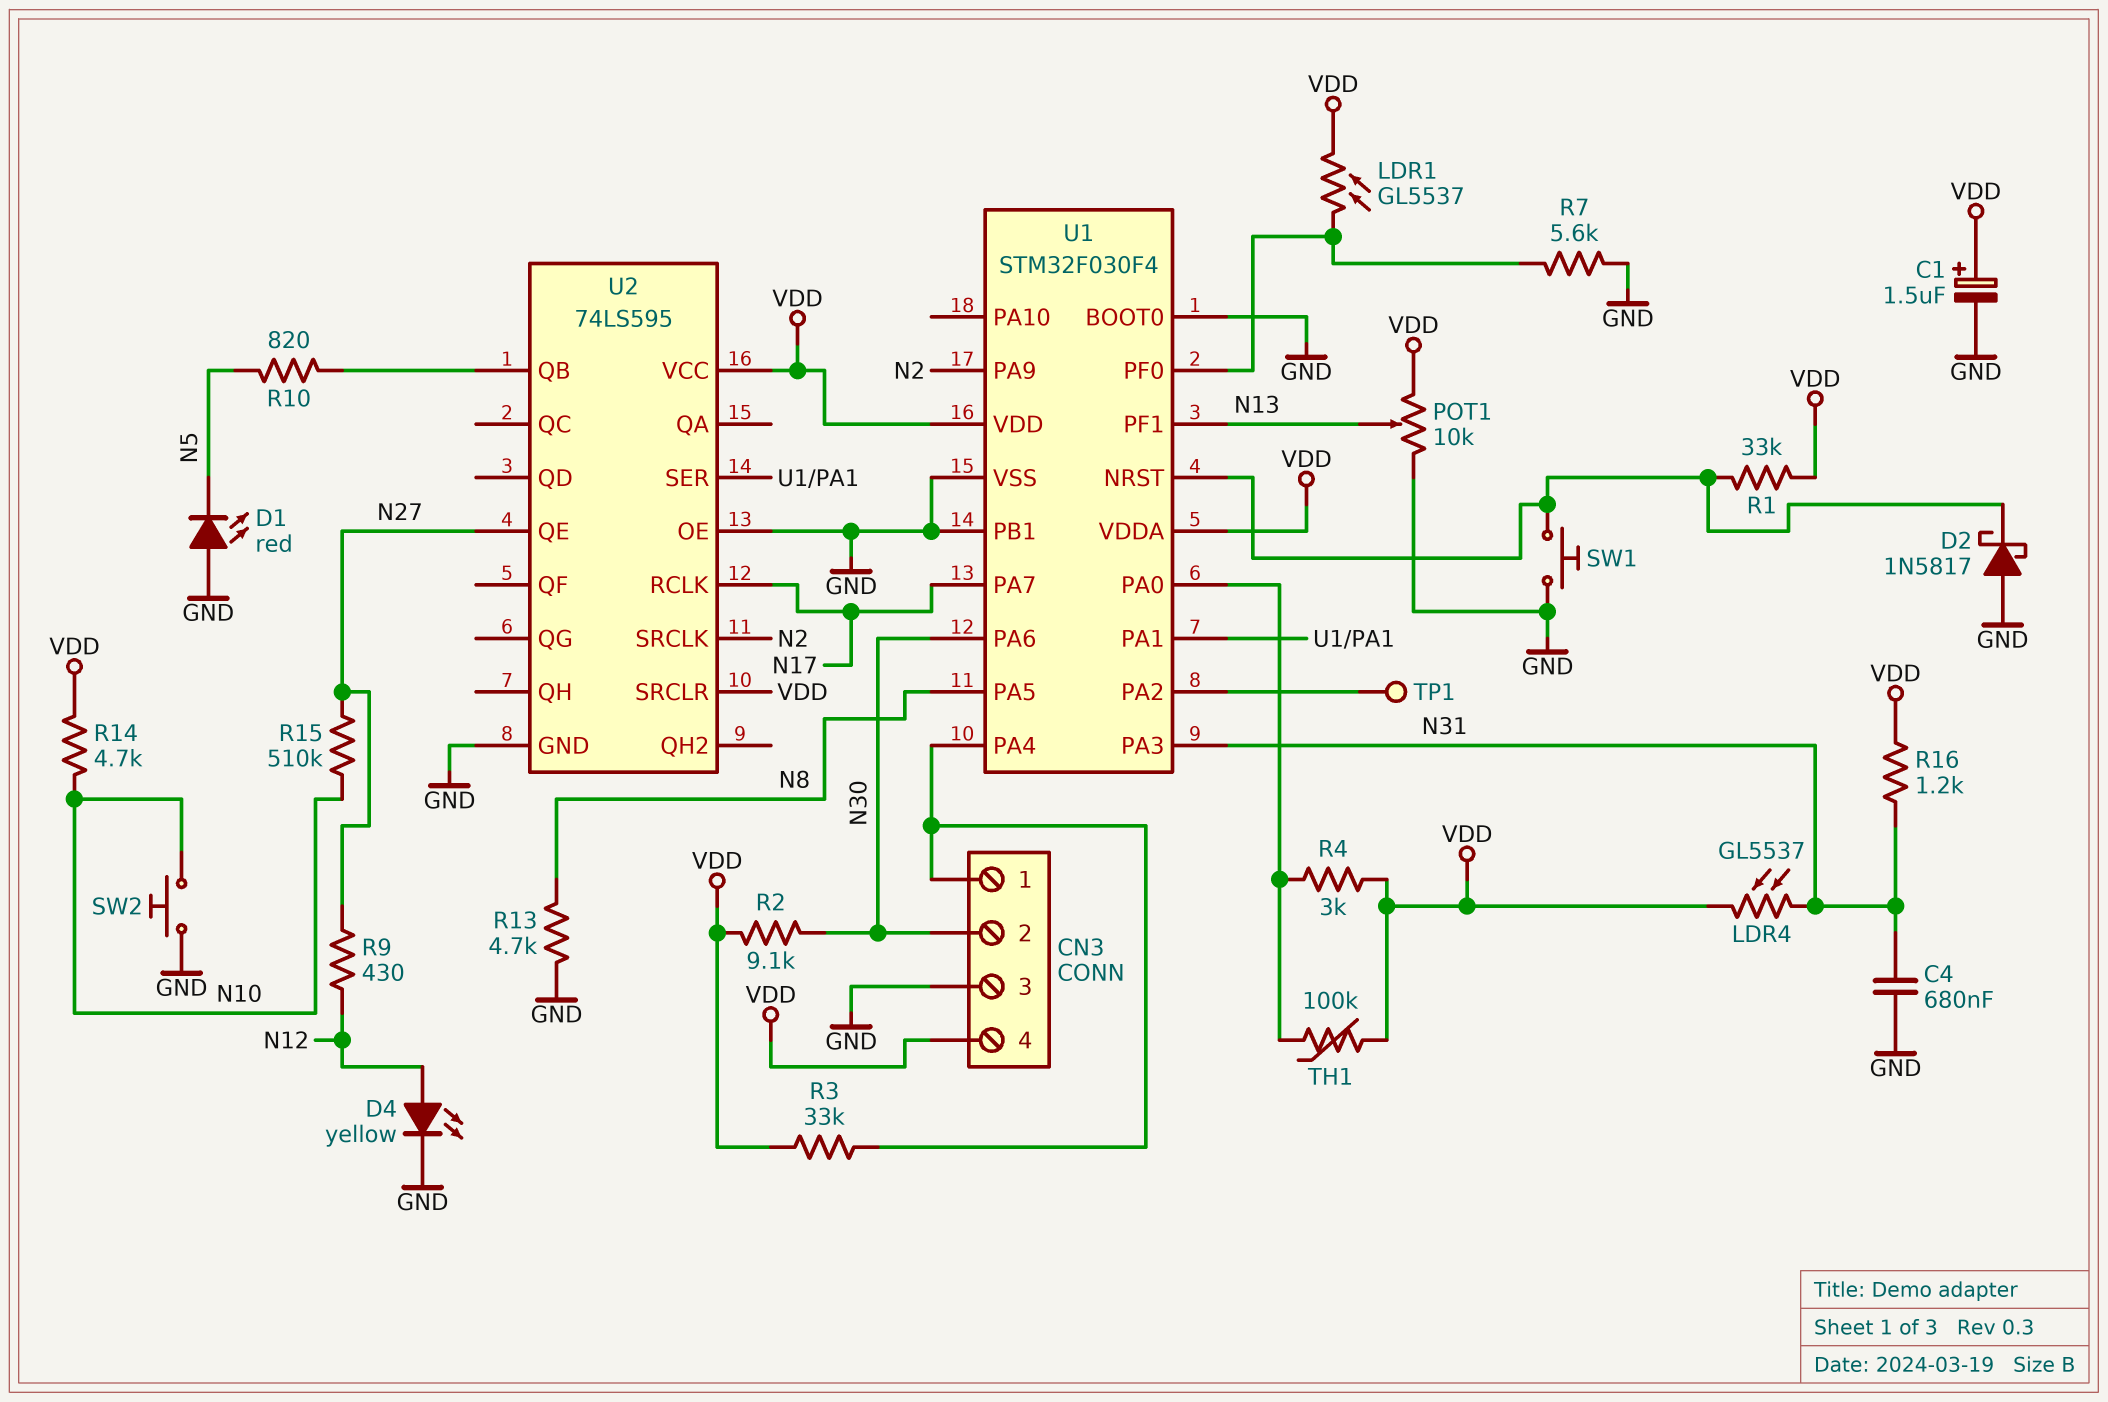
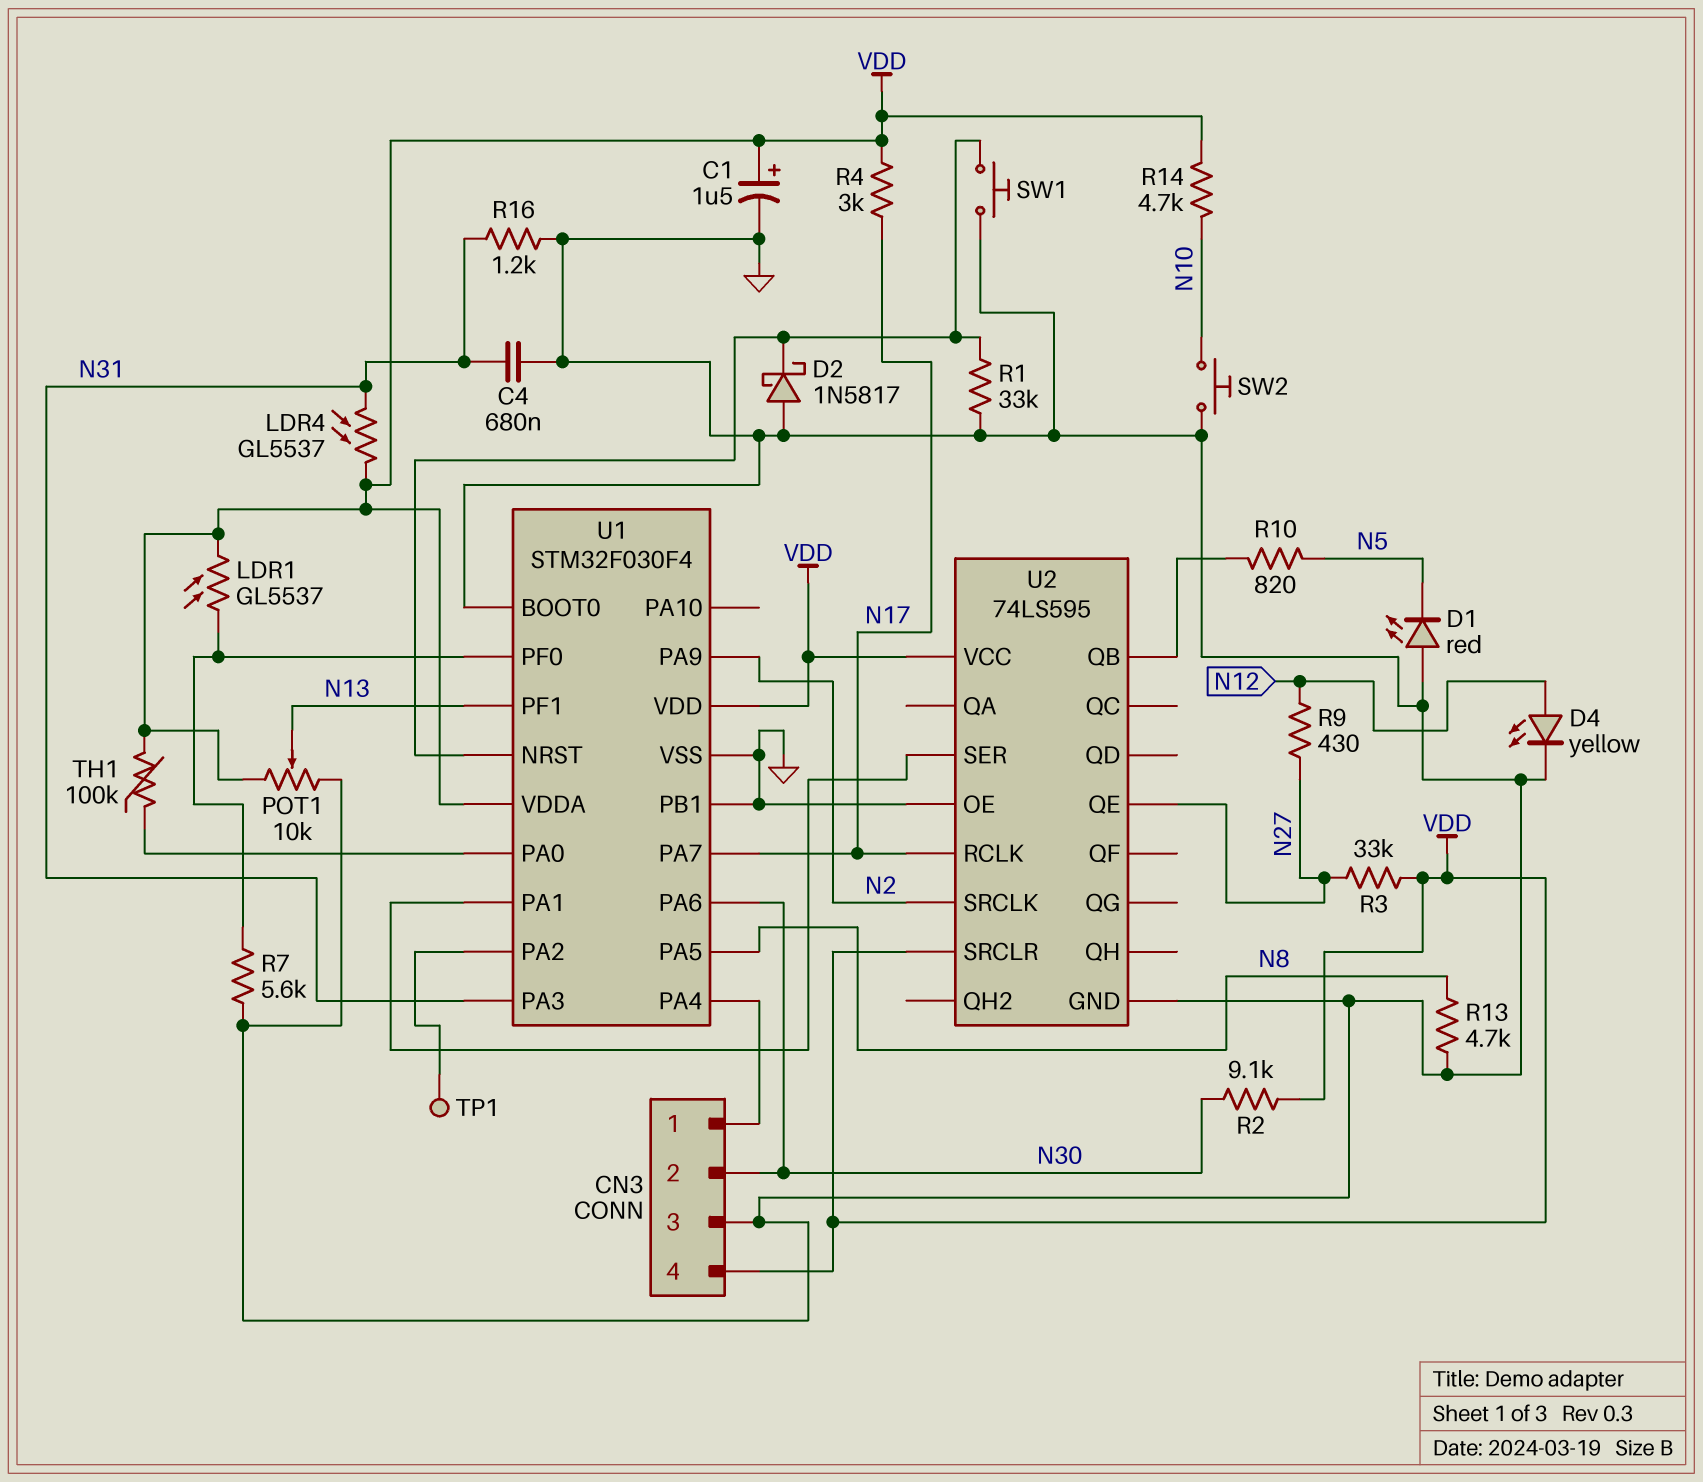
R1: 33k (U1/NRST, VDD) -> 33k (GND, U1/NRST)
R3: 33k (CN3/1, VDD) -> 33k (N27, VDD)
R4: 3k (U1/PA0, VDD) -> 3k (N17, VDD)
R15: 510k (N10, N27) -> none
R16: 1.2k (N31, VDD) -> 1.2k (GND, N31)

